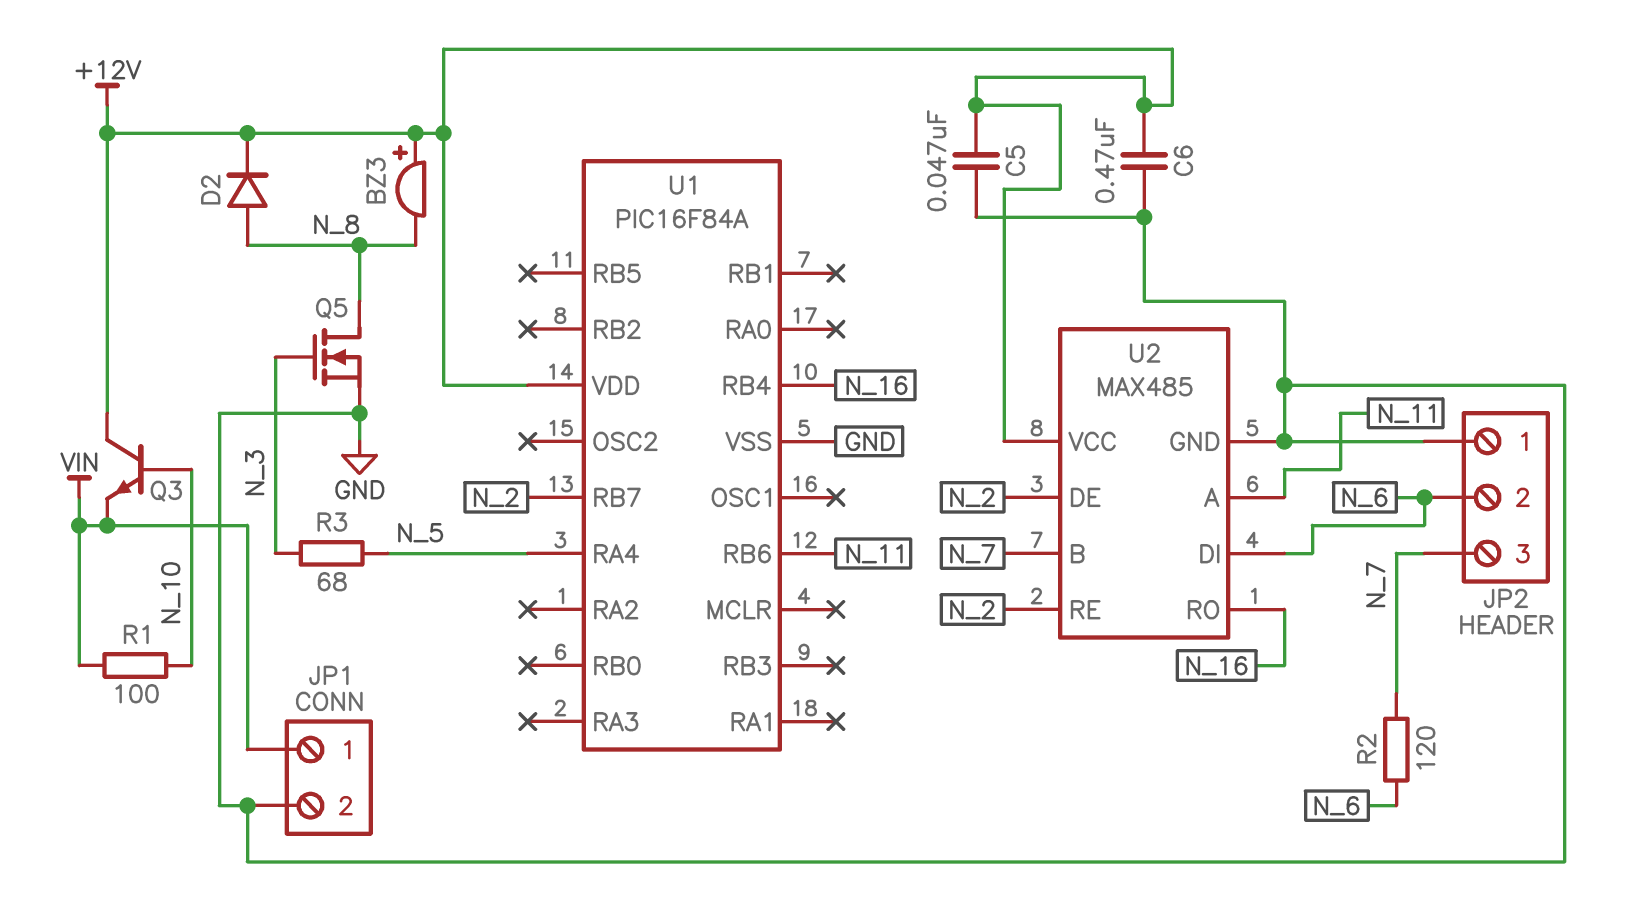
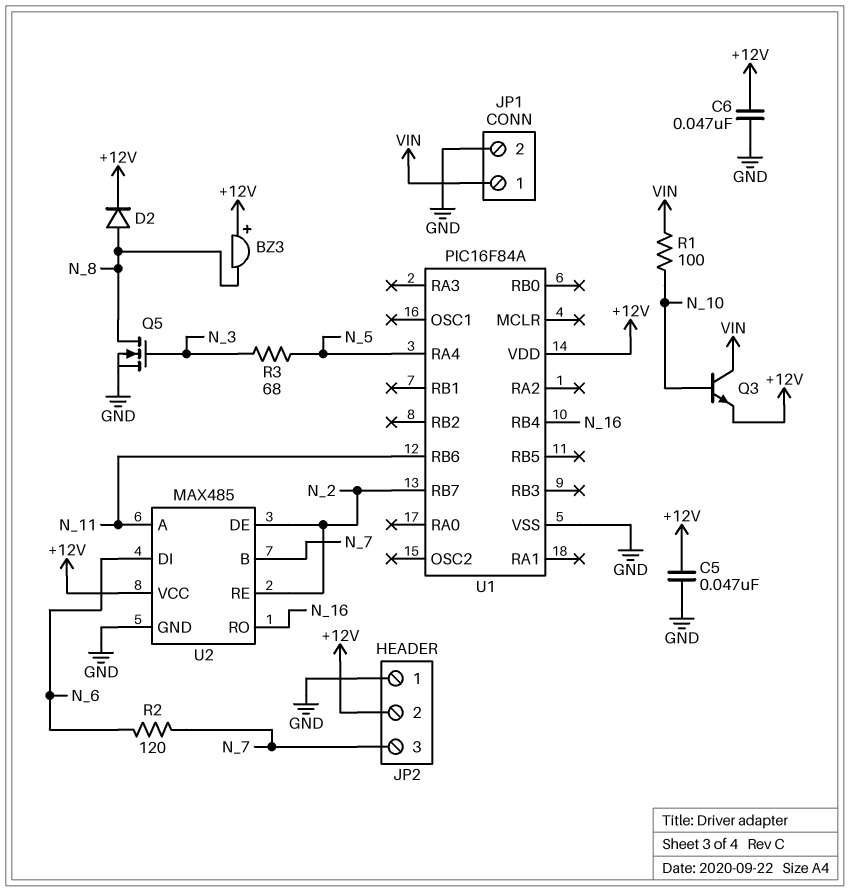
C6: 470nF (+12V, GND) -> 47nF (+12V, GND)
JP2 pin 2: N_6 -> +12V
Q3: NPN (B N_10, C +12V, E VIN) -> NPN (B N_10, C VIN, E +12V)

